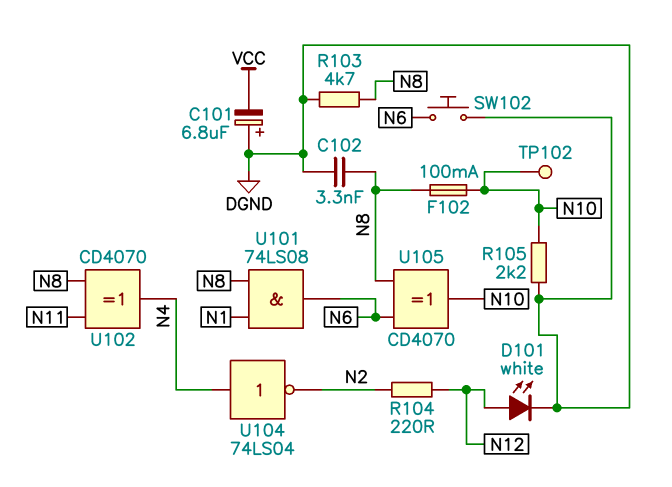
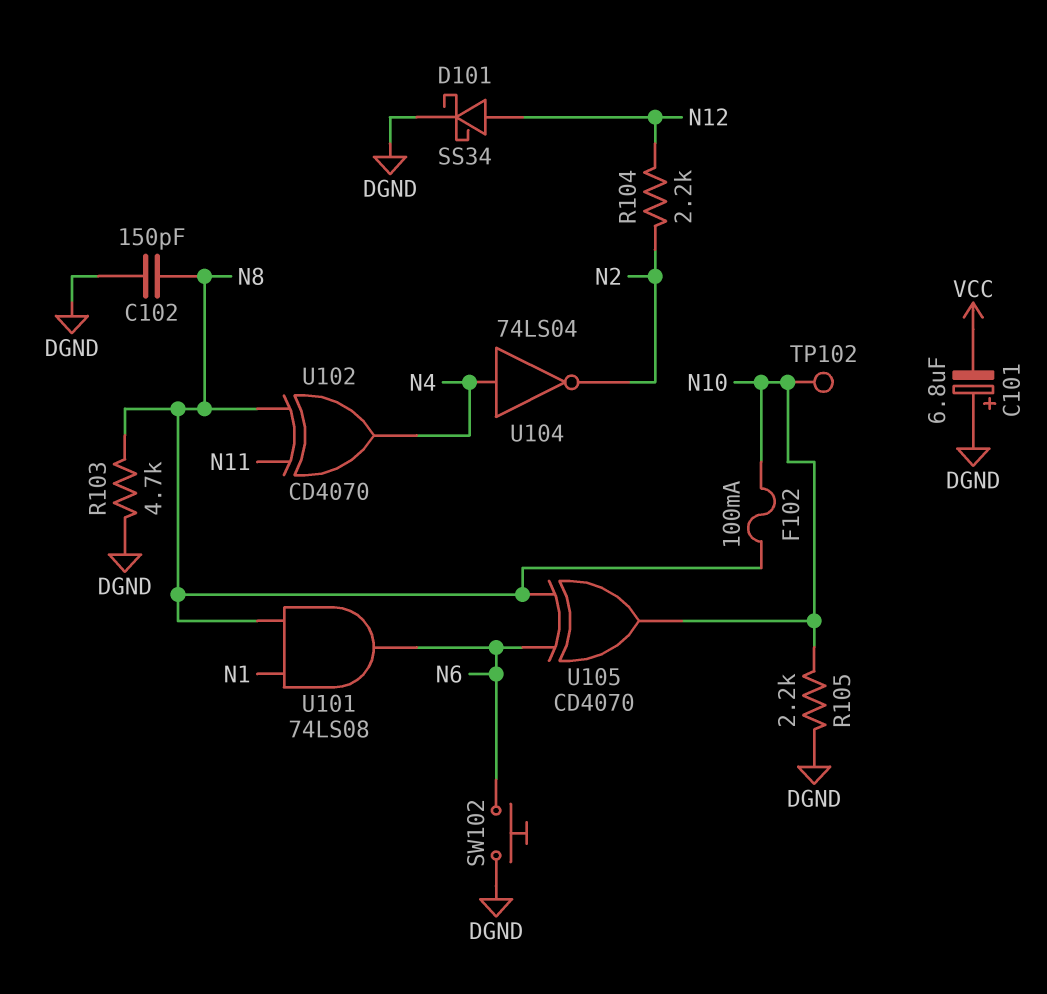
C102: 3.3nF (DGND, N8) -> 150pF (DGND, N8)
D101: LED white (A N12, K DGND) -> schottky SS34 (A N12, K DGND)
R104: 220 (N2, N12) -> 2.2k (N2, N12)

